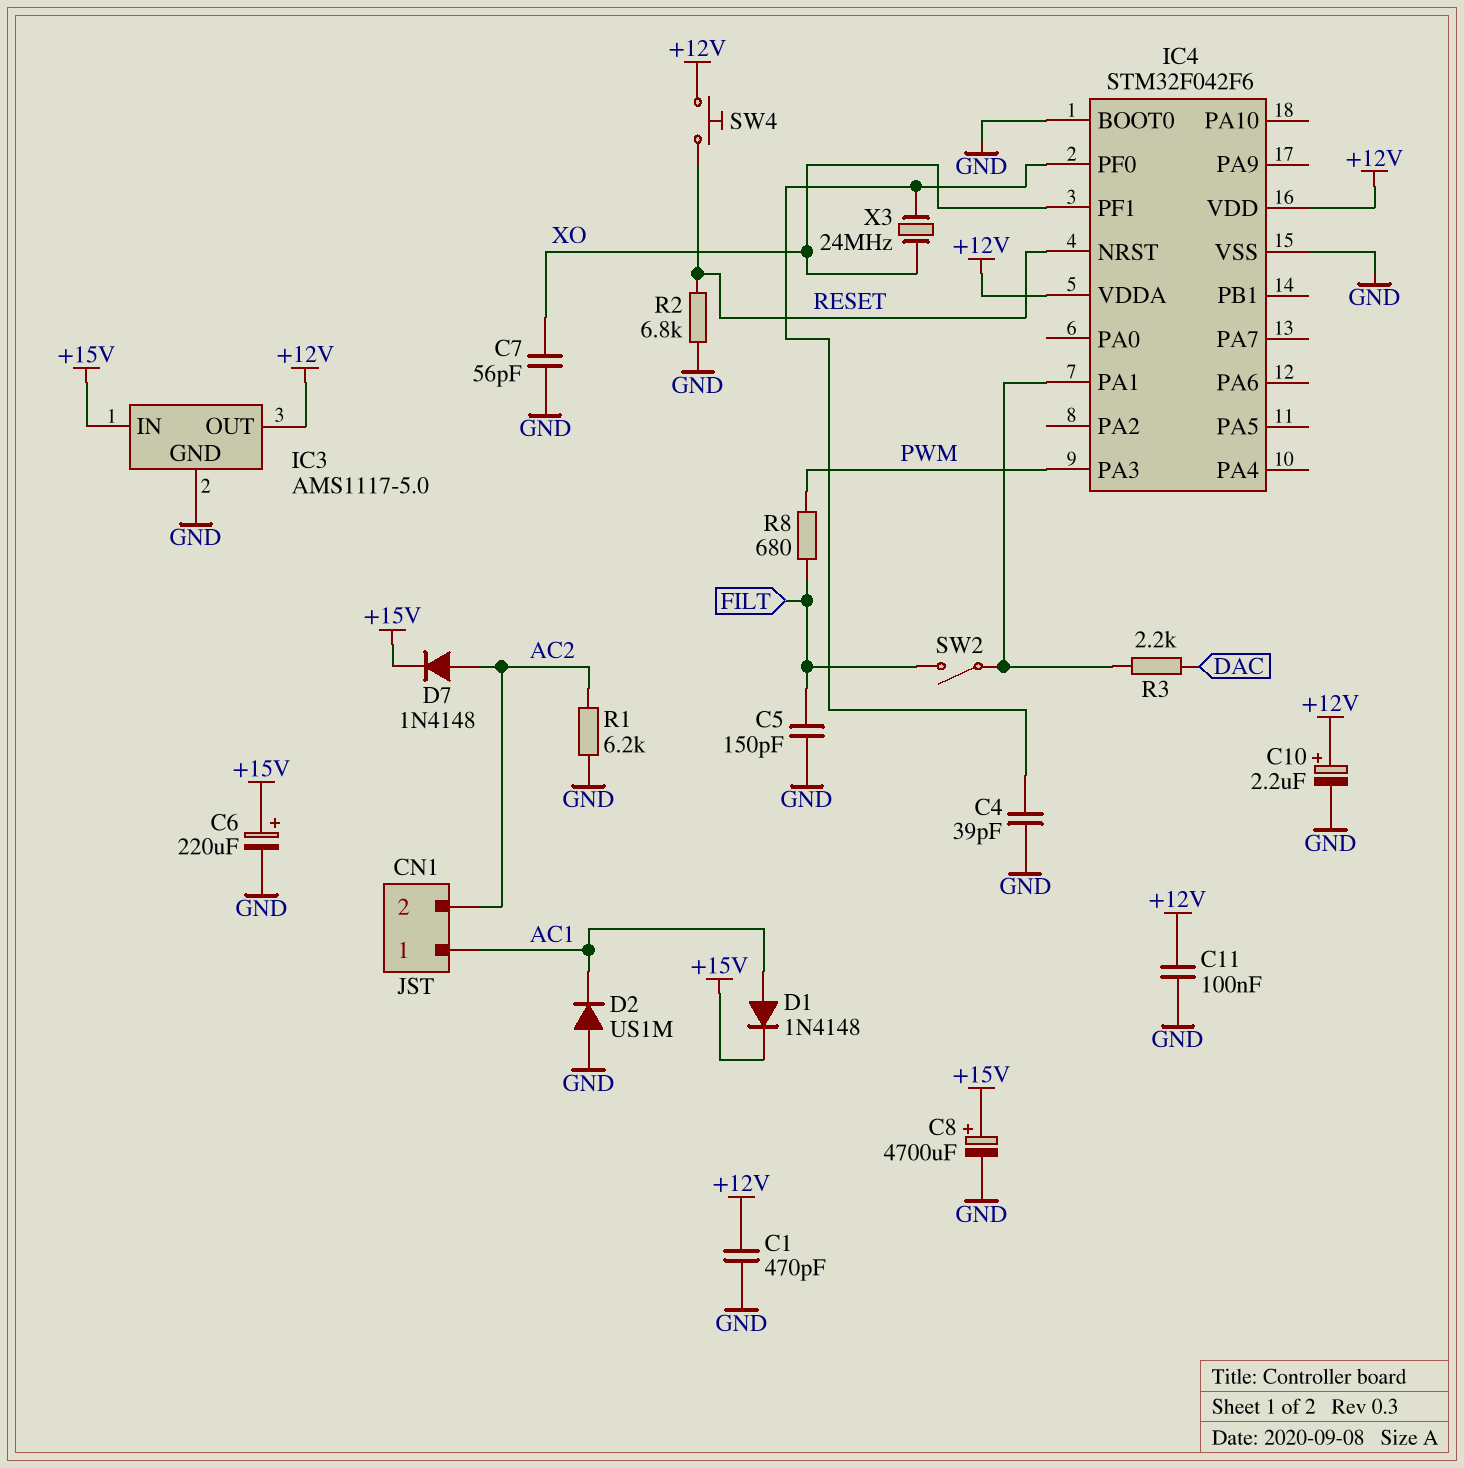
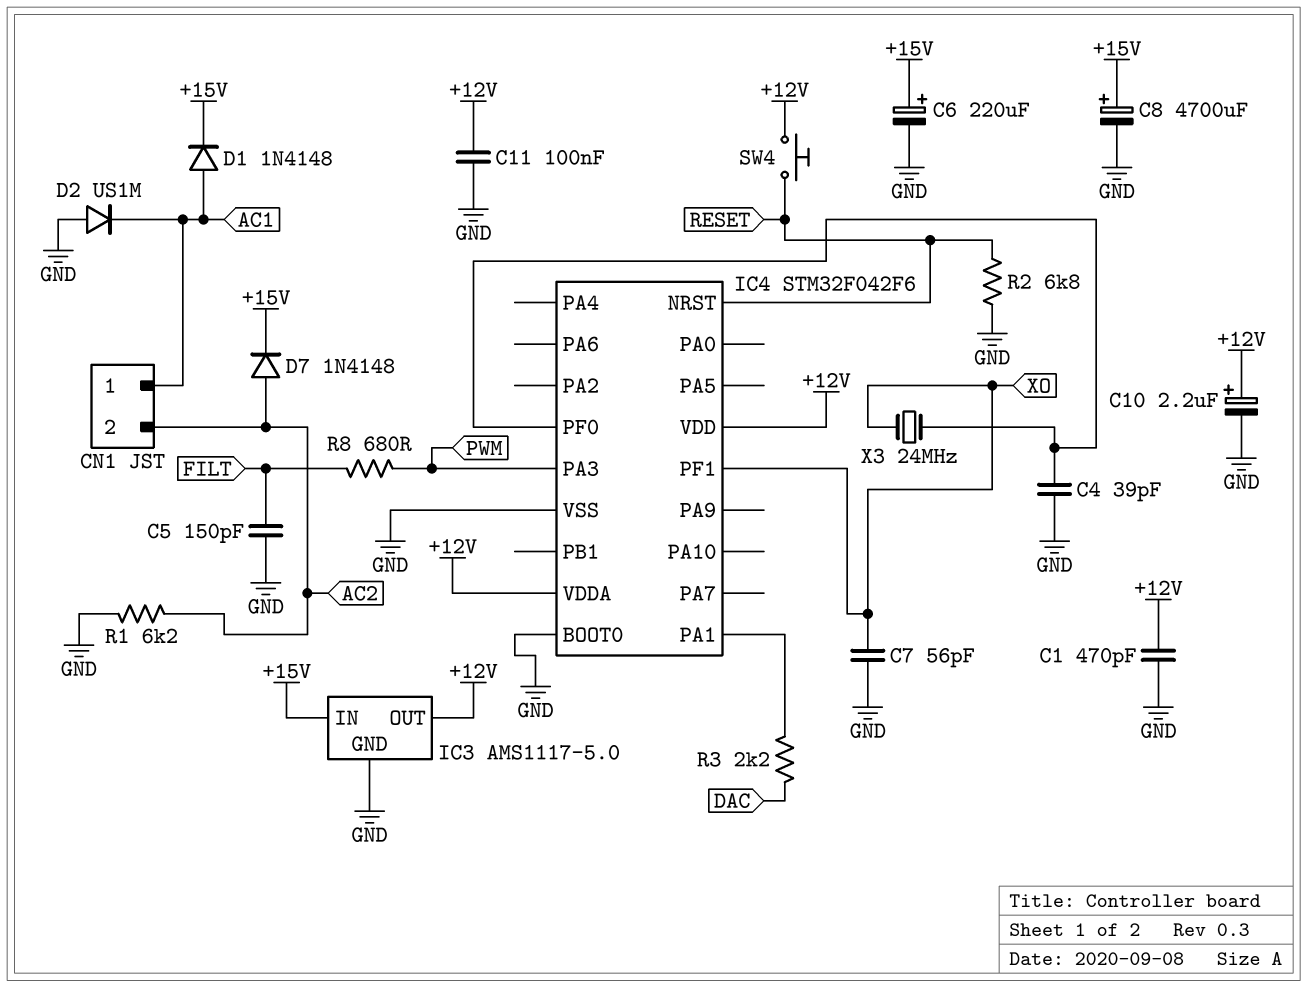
SW2: switch (FILT, IC4/PA1) -> none

